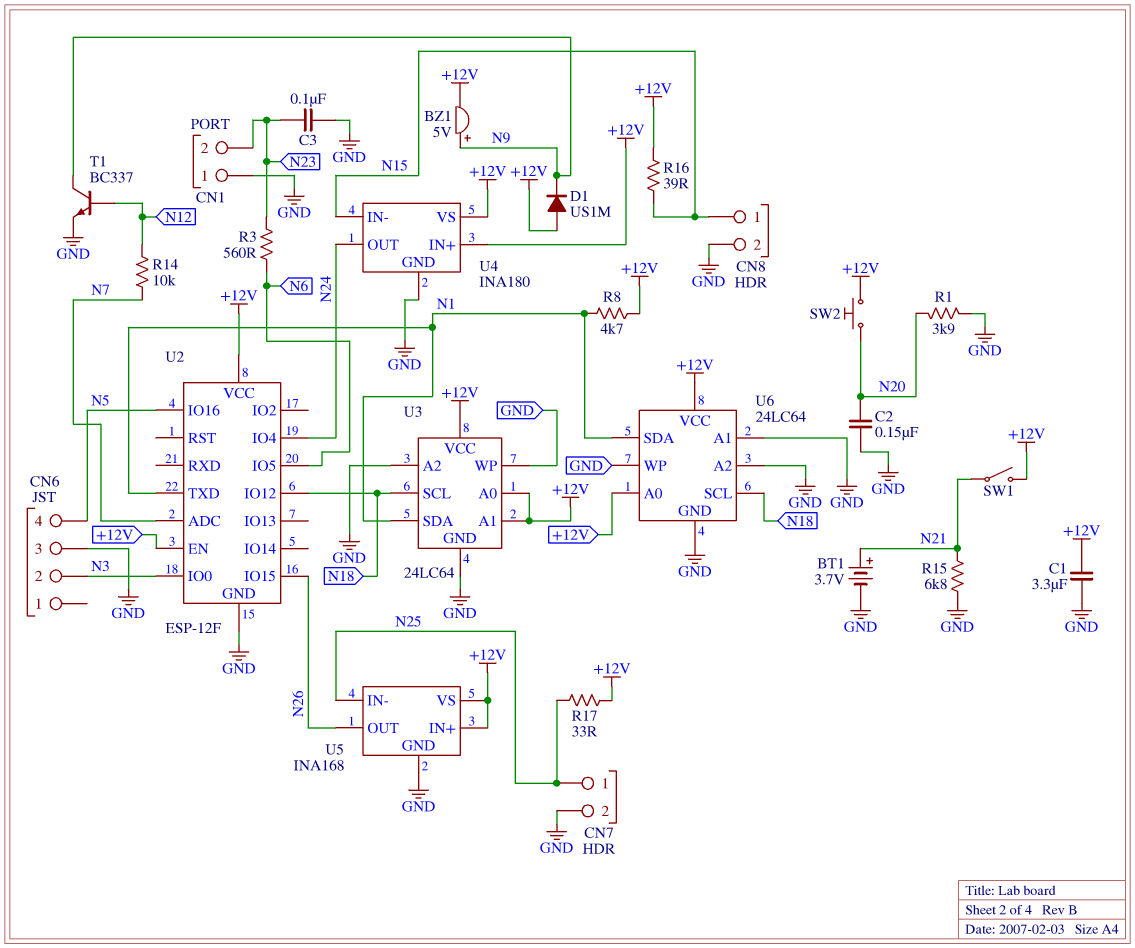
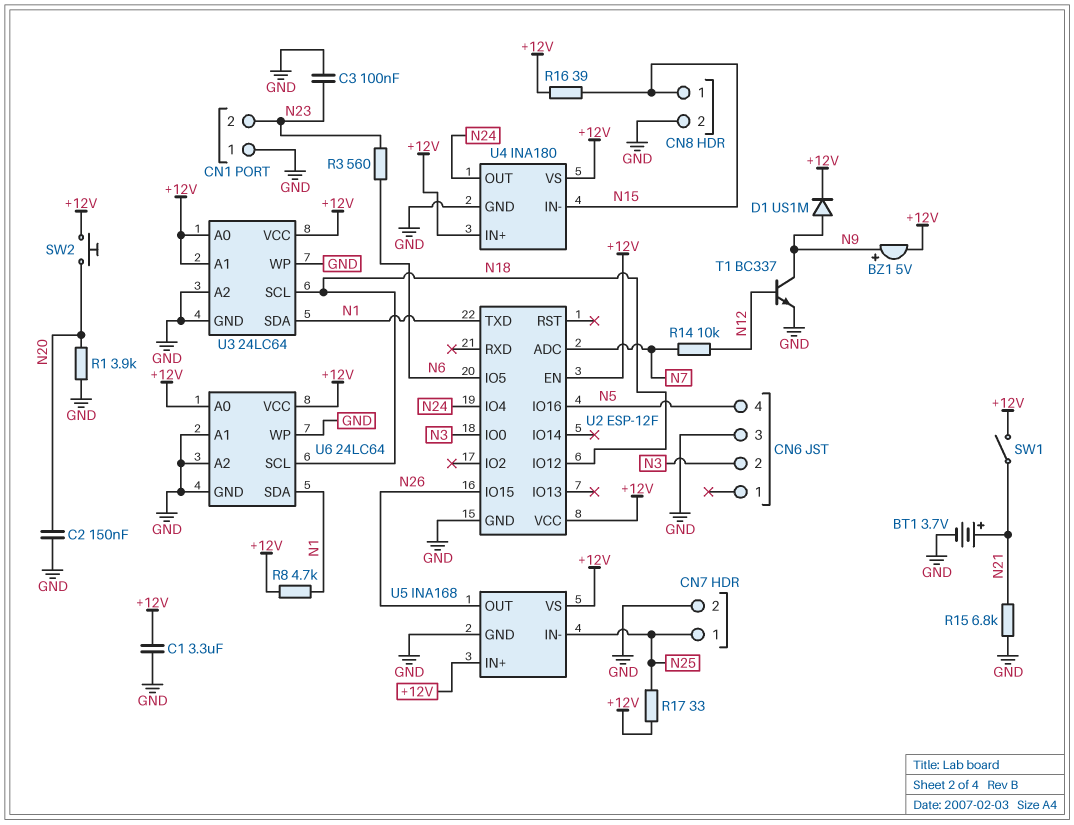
D1: diode US1M (A +12V, K N9) -> diode US1M (A N9, K +12V)

